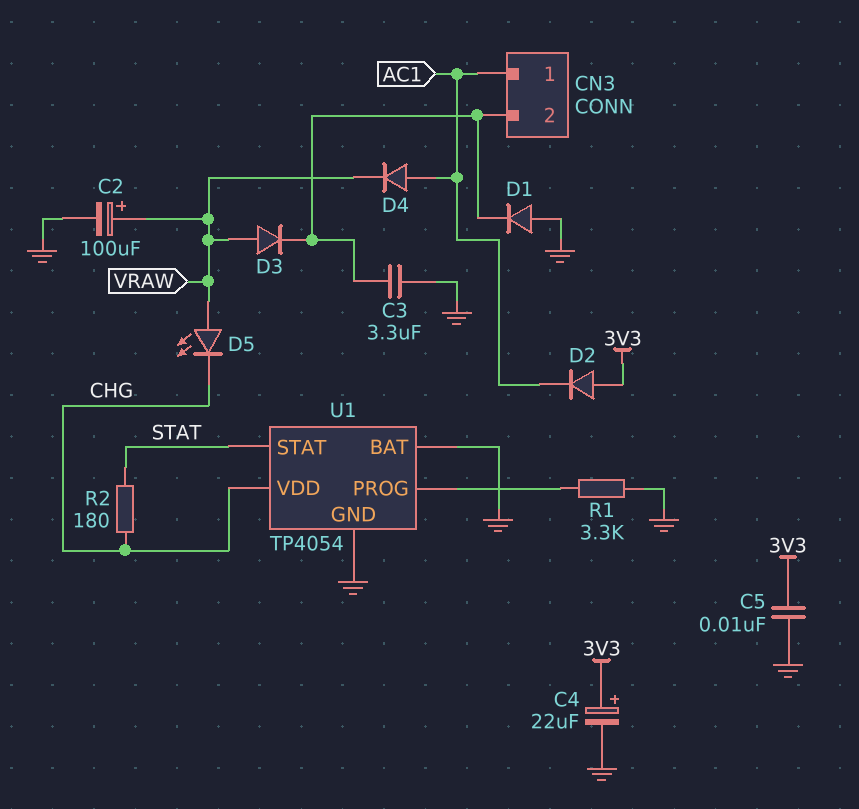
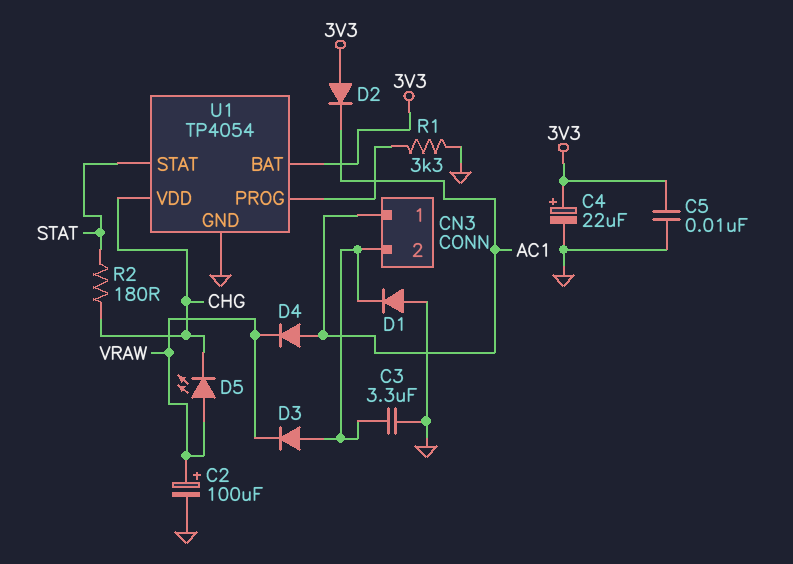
D3: diode (A VRAW, K CN3/2) -> diode (A CN3/2, K VRAW)
U1 pin BAT: GND -> 3V3

